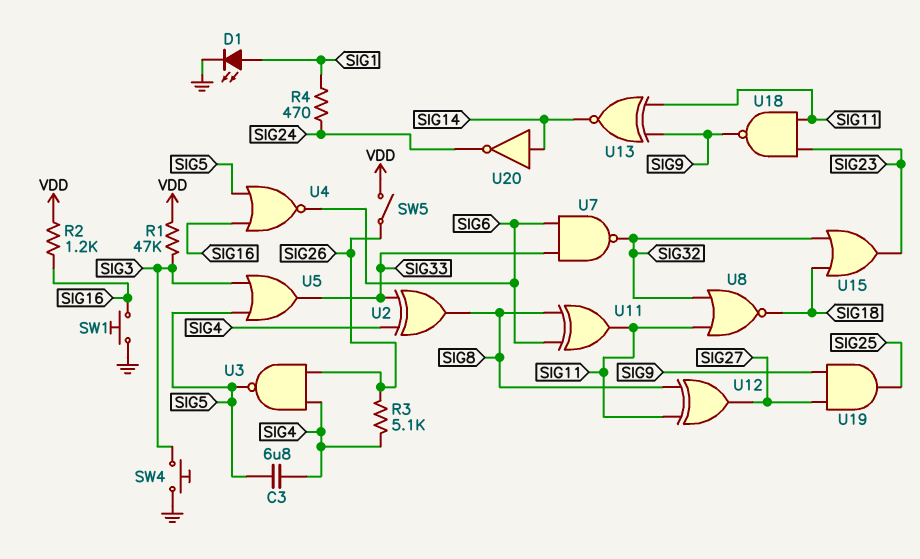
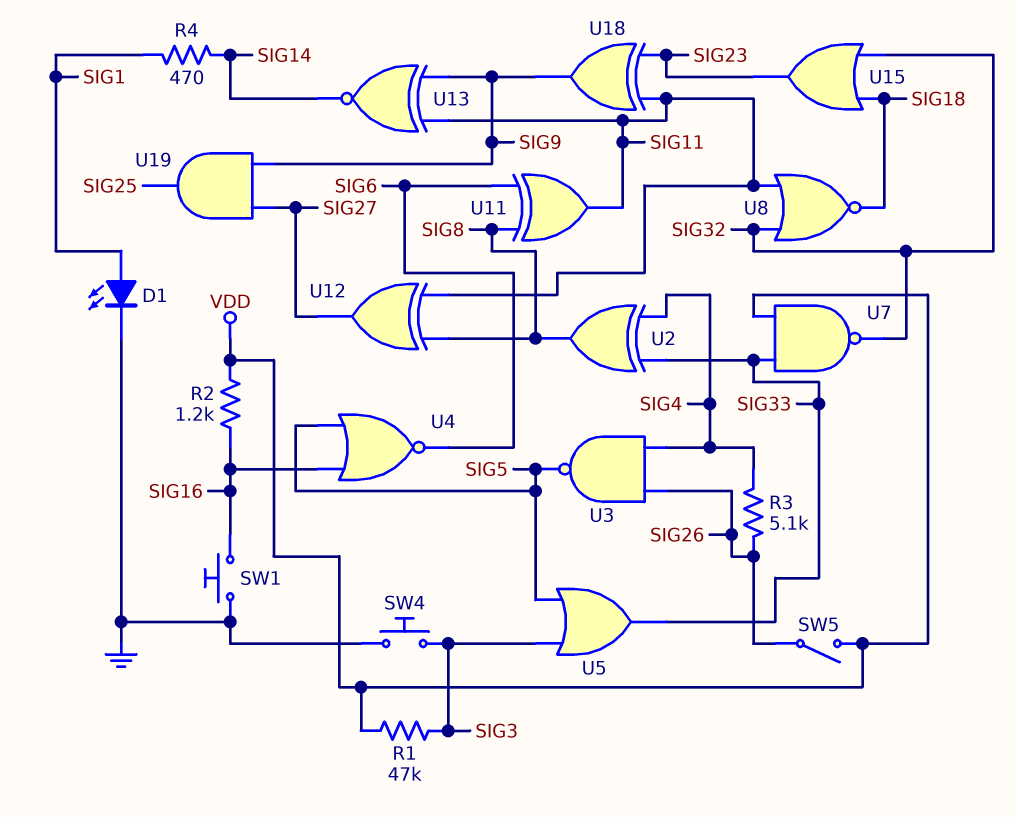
C3: 6.8uF (SIG4, SIG5) -> none
R4: 470 (SIG1, SIG24) -> 470 (SIG1, SIG14)
U7: NAND (in SIG6, in SIG33, out SIG32) -> NAND (in SIG33, in VDD, out SIG32)
U18: NAND (in SIG11, in SIG23, out SIG9) -> XOR (in SIG11, in SIG23, out SIG9)
U20: NOT (in SIG14, out SIG24) -> none

